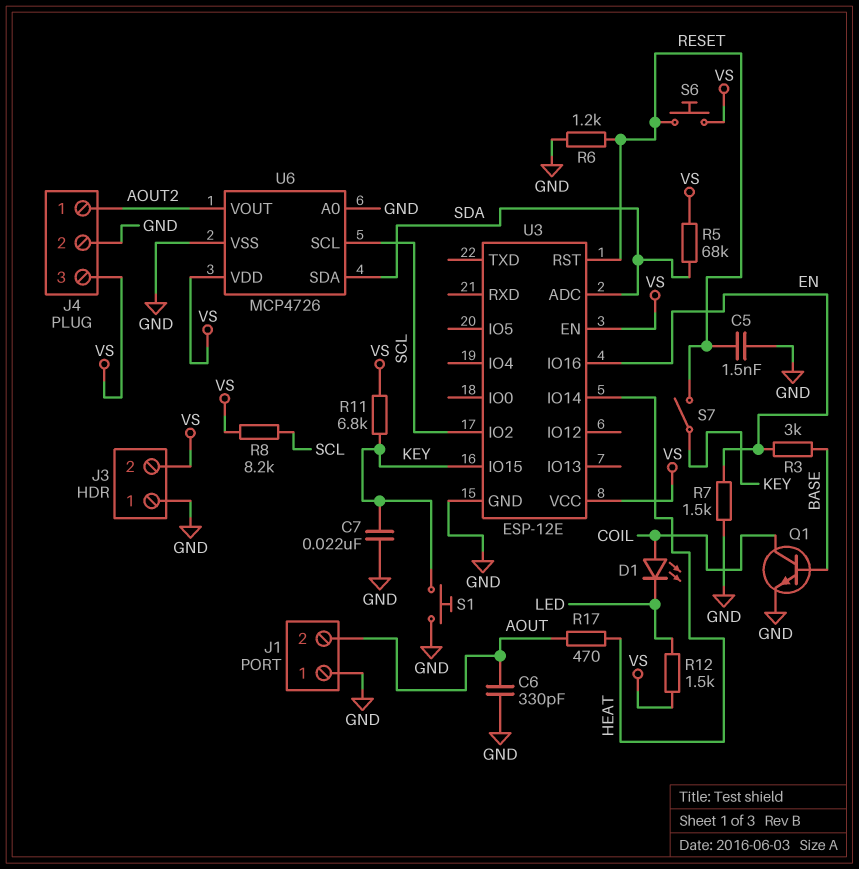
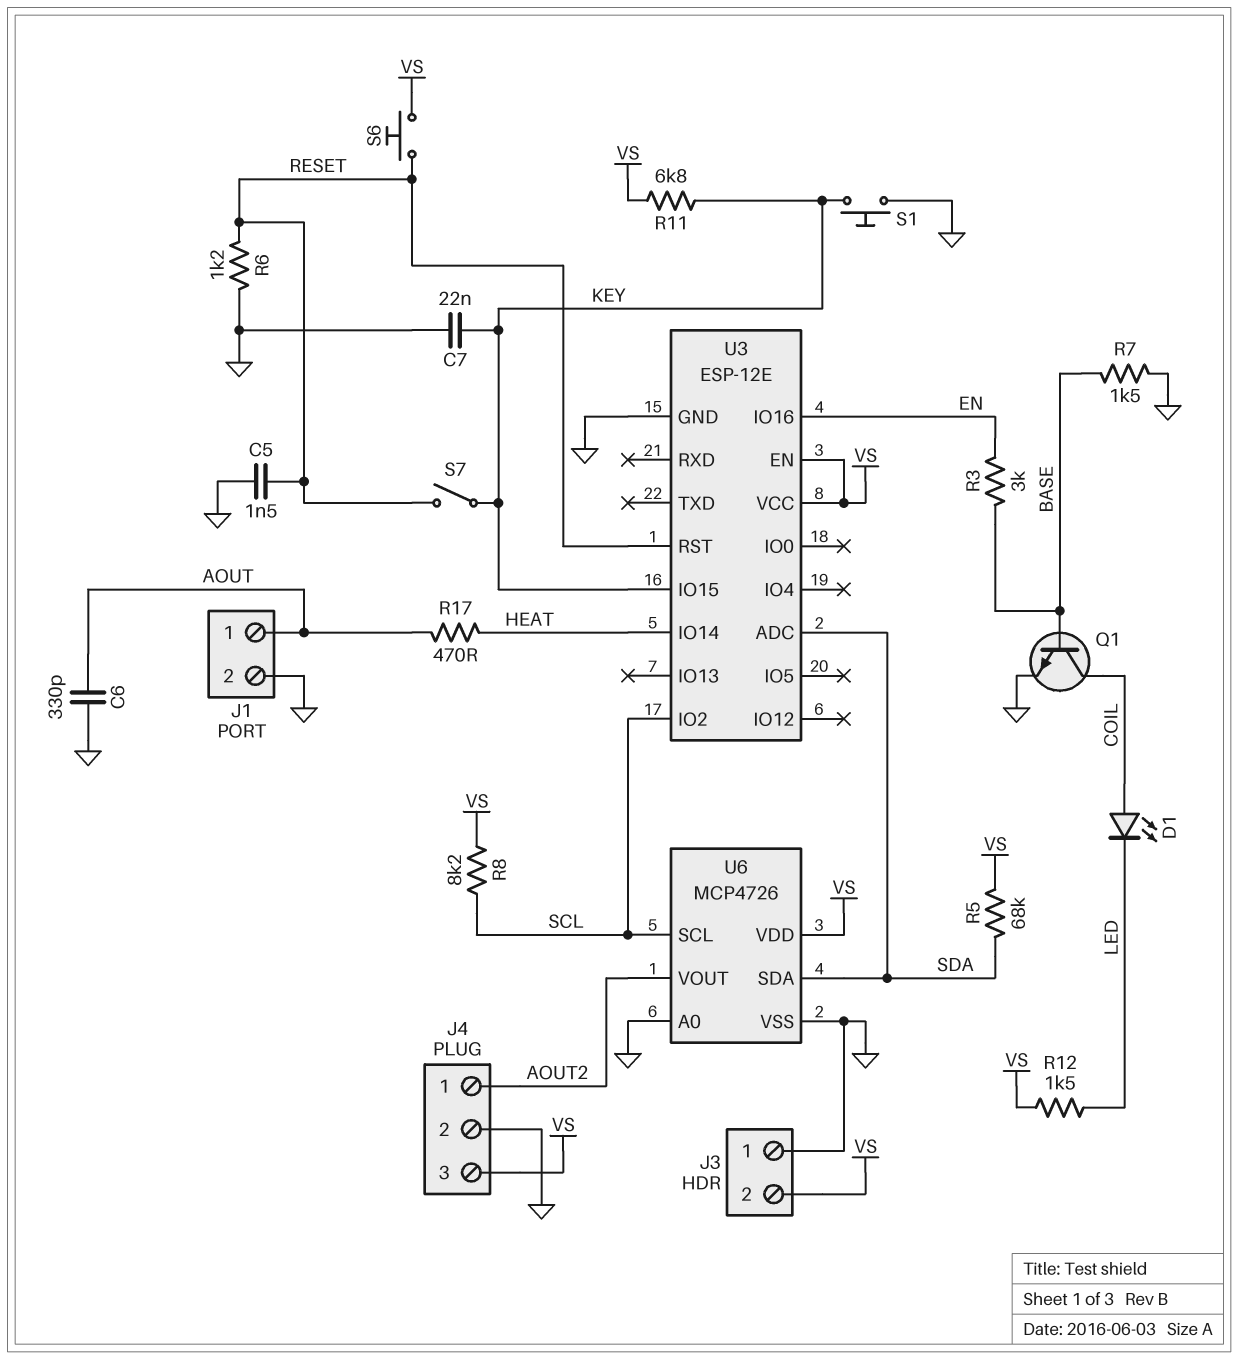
J1 pin 1: GND -> AOUT
J1 pin 2: AOUT -> GND
R7: 1.5k (EN, GND) -> 1.5k (BASE, GND)

